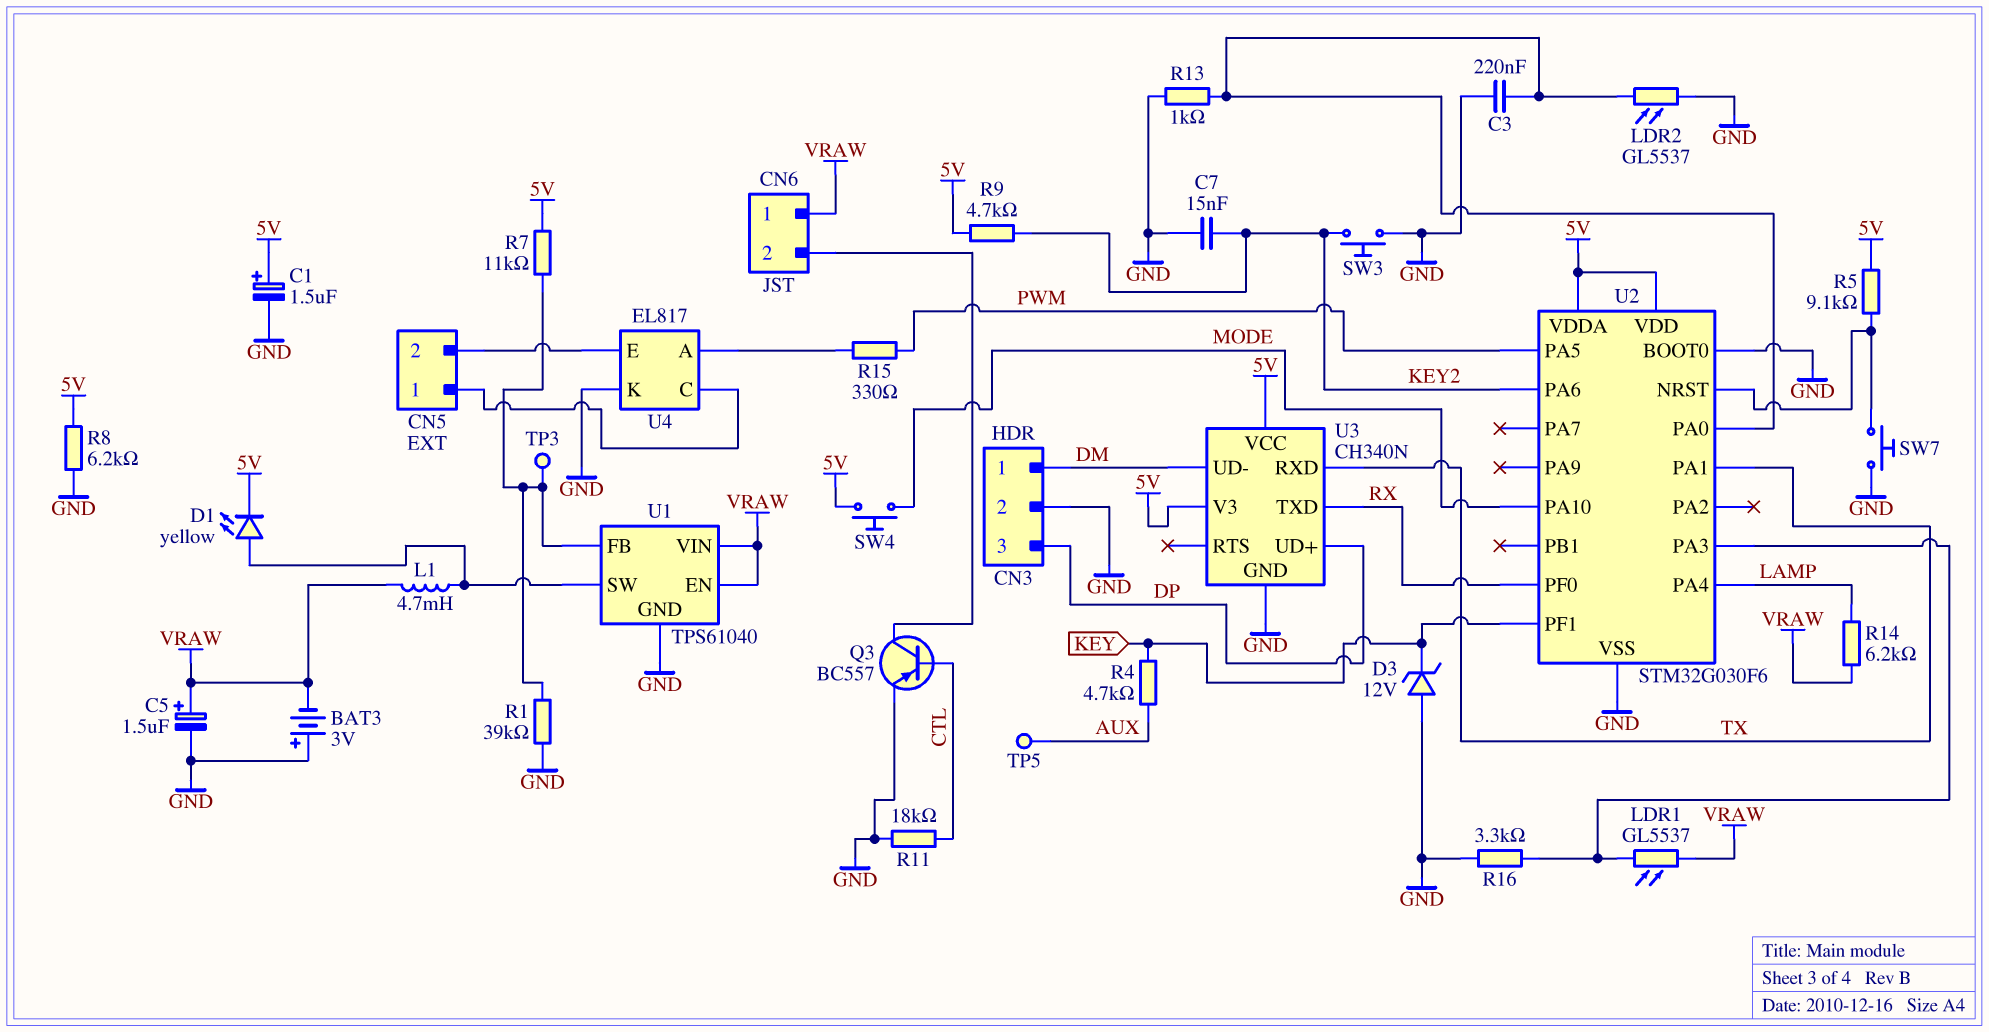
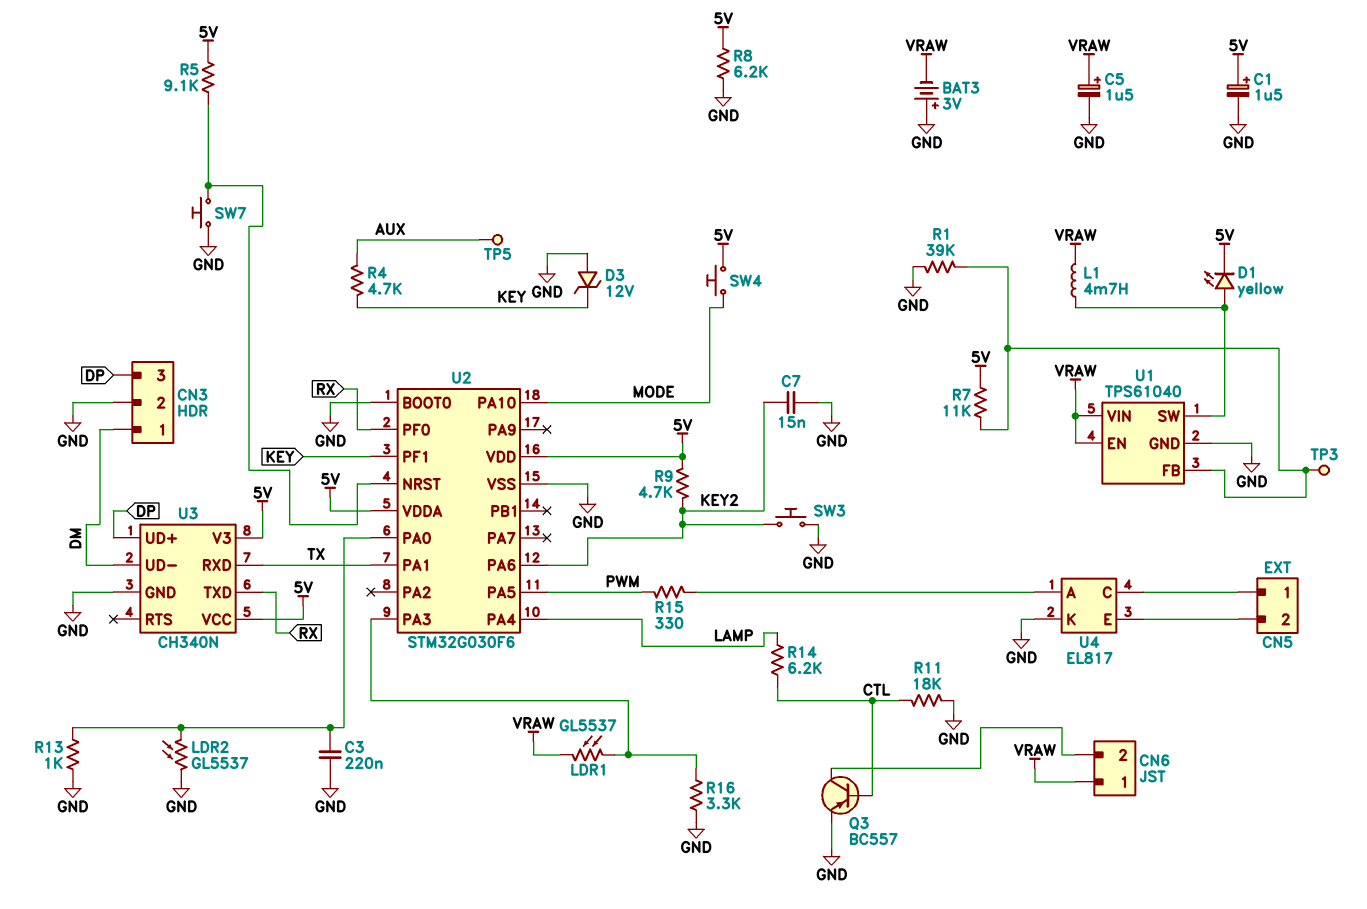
R14: 6.2k (LAMP, VRAW) -> 6.2k (CTL, LAMP)

